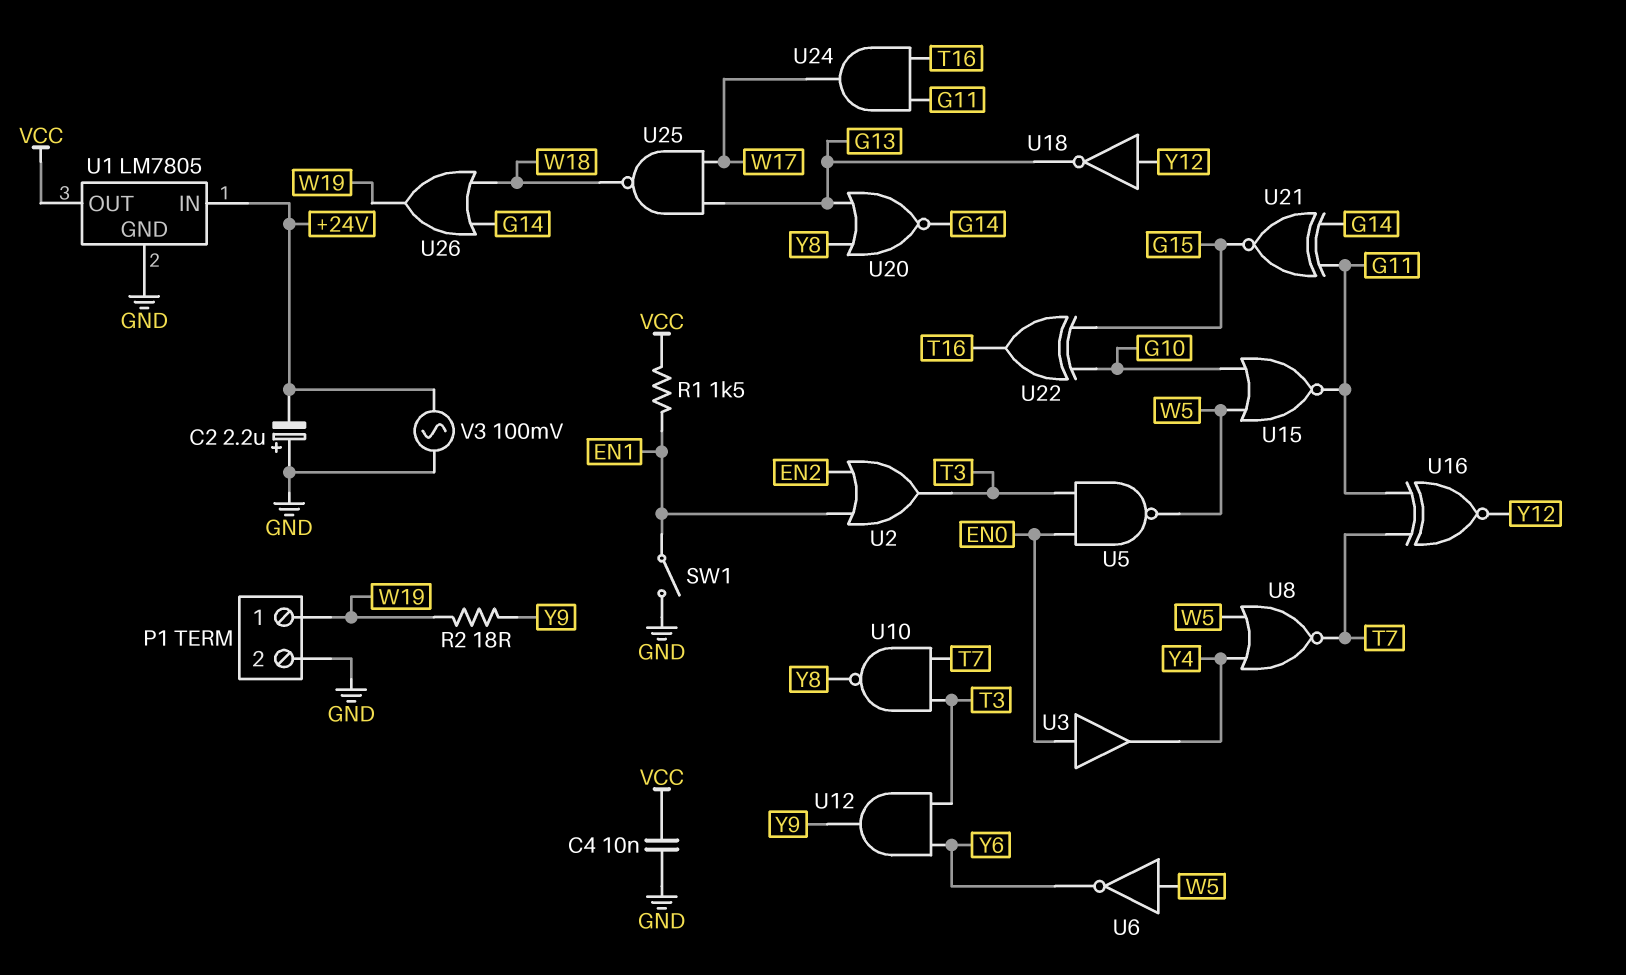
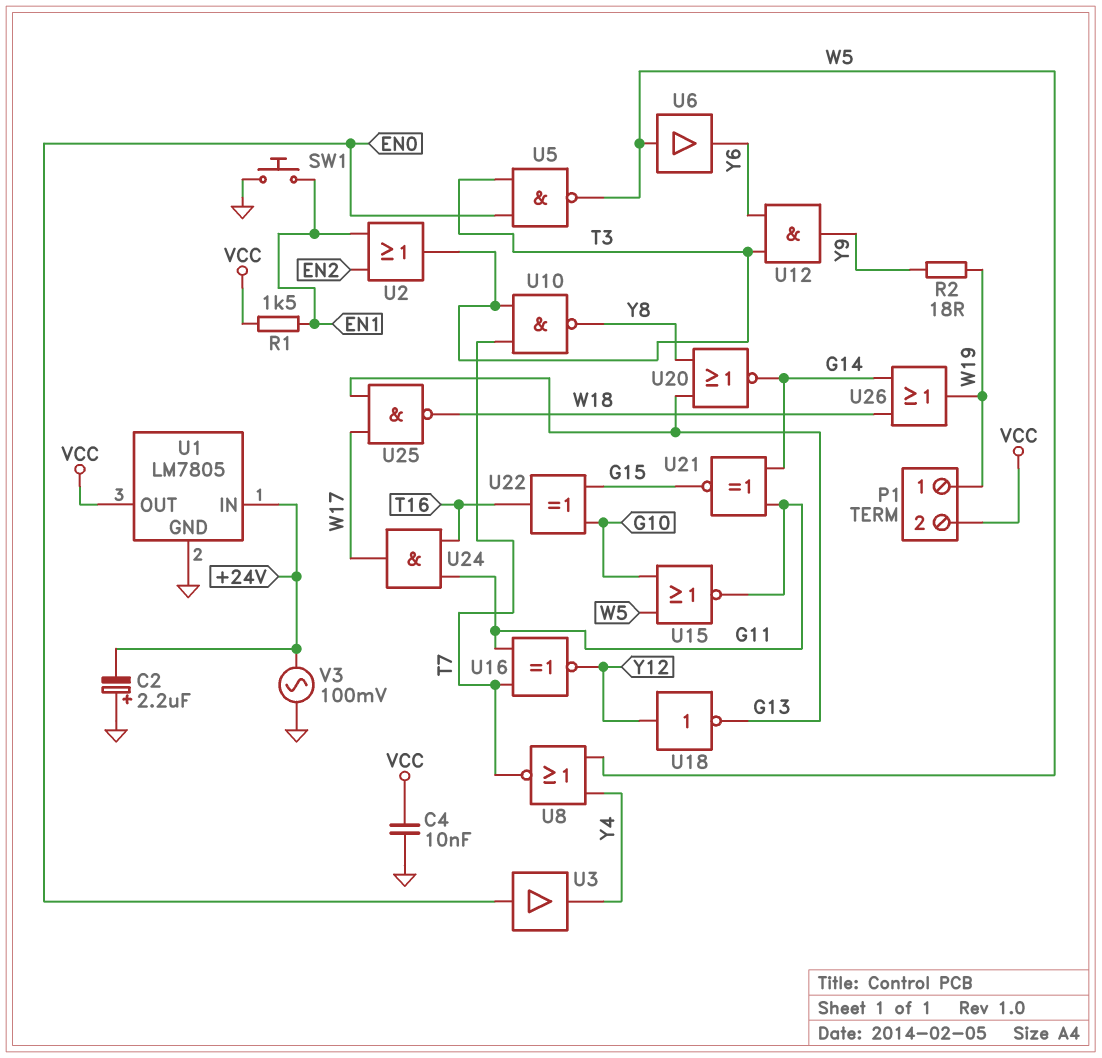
P1 pin 2: GND -> VCC
SW1: switch (EN1, GND) -> button (EN1, GND)
U6: NOT (in W5, out Y6) -> buffer (in W5, out Y6)

